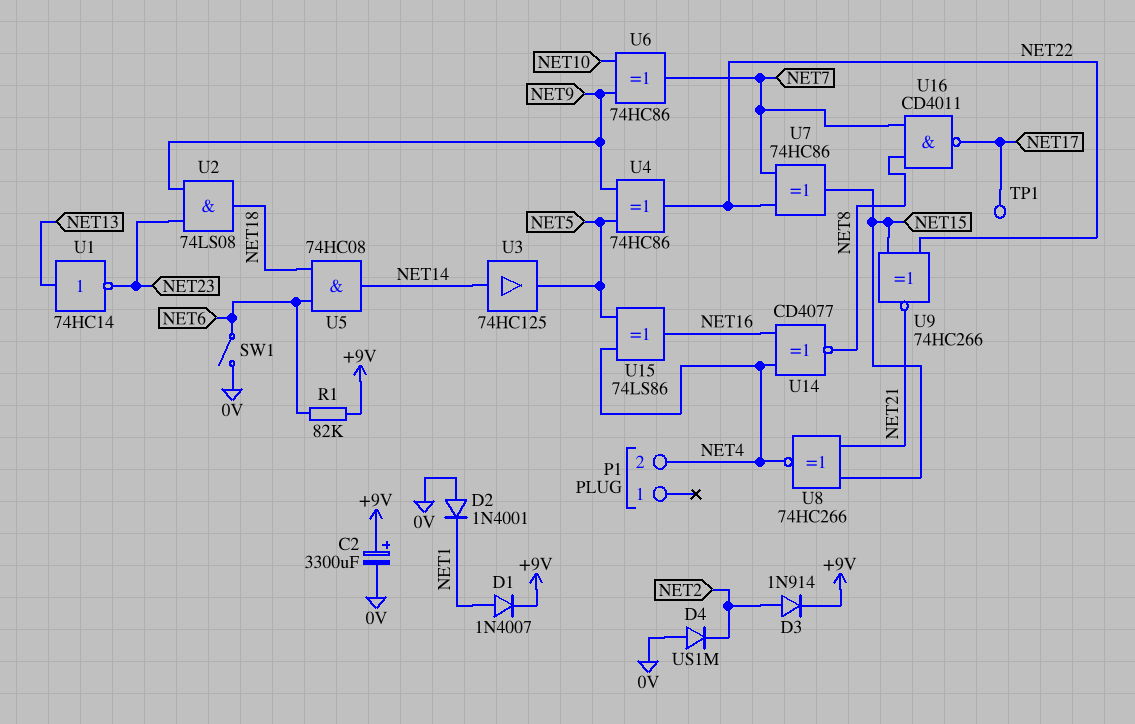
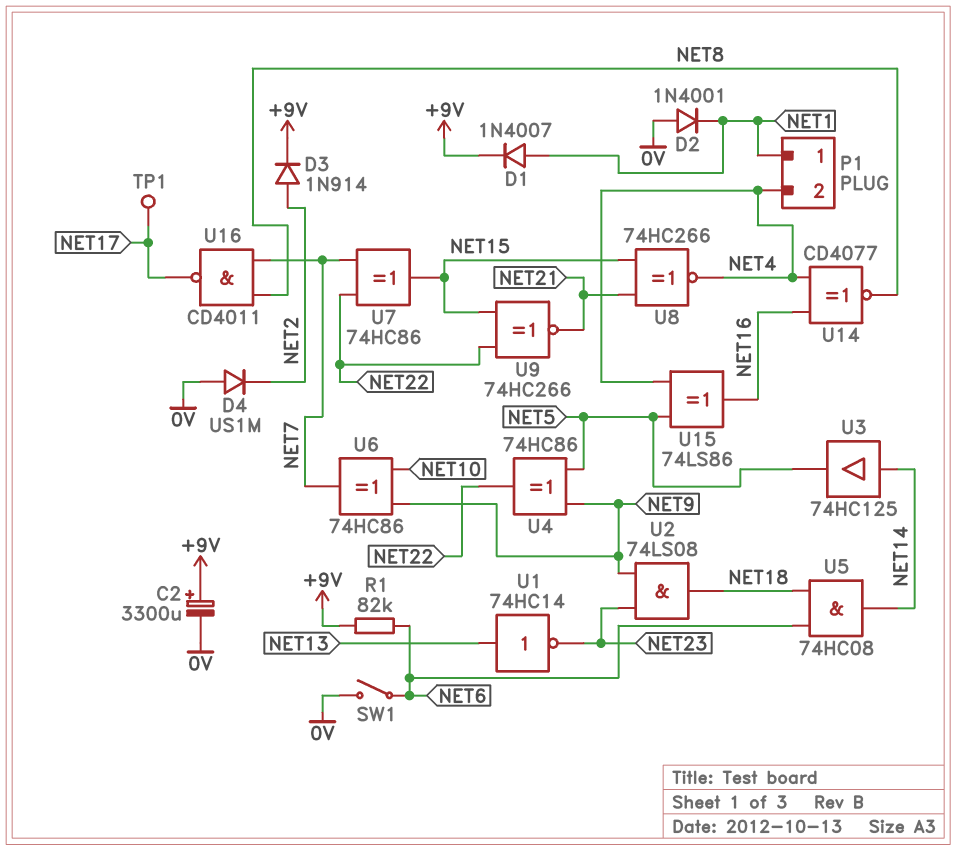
P1 pin 1: none -> NET1

